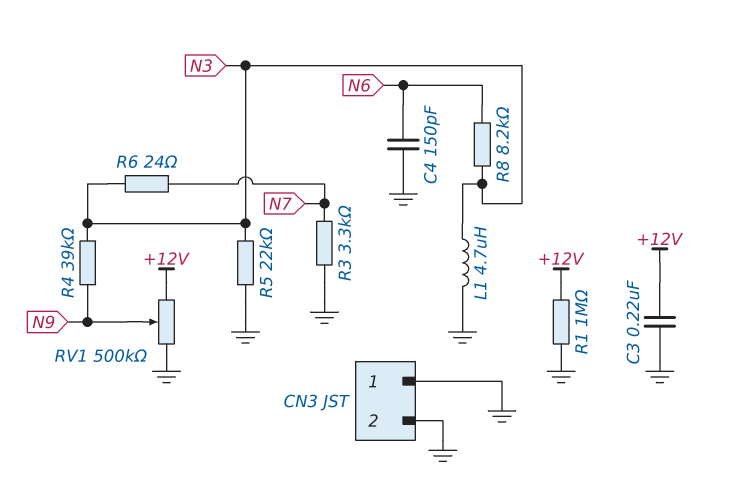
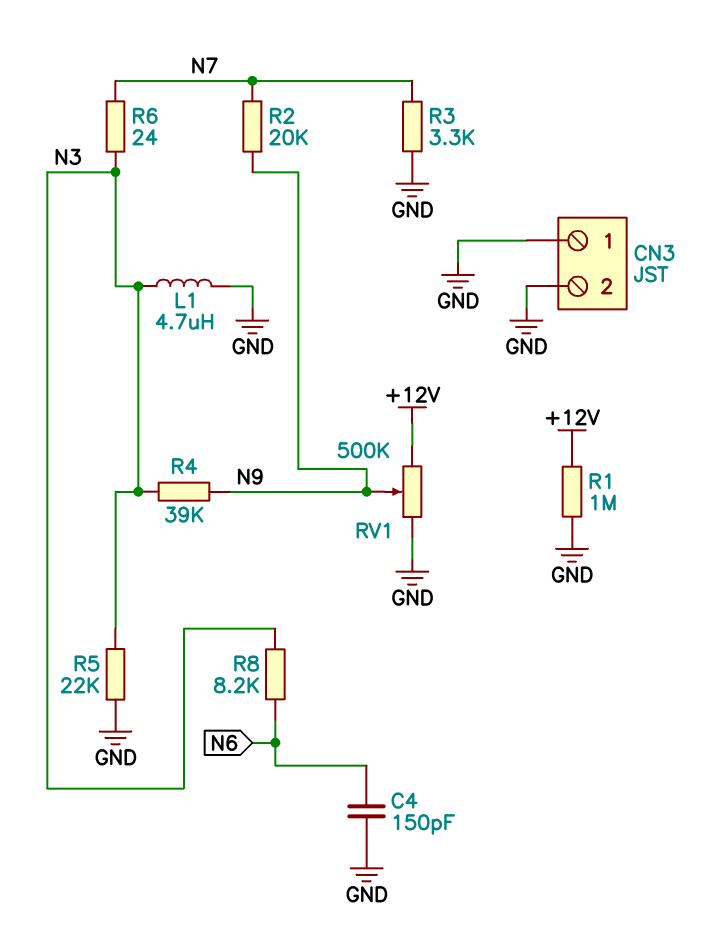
C3: 220nF (+12V, GND) -> none
R2: none -> 20k (N7, N9)

